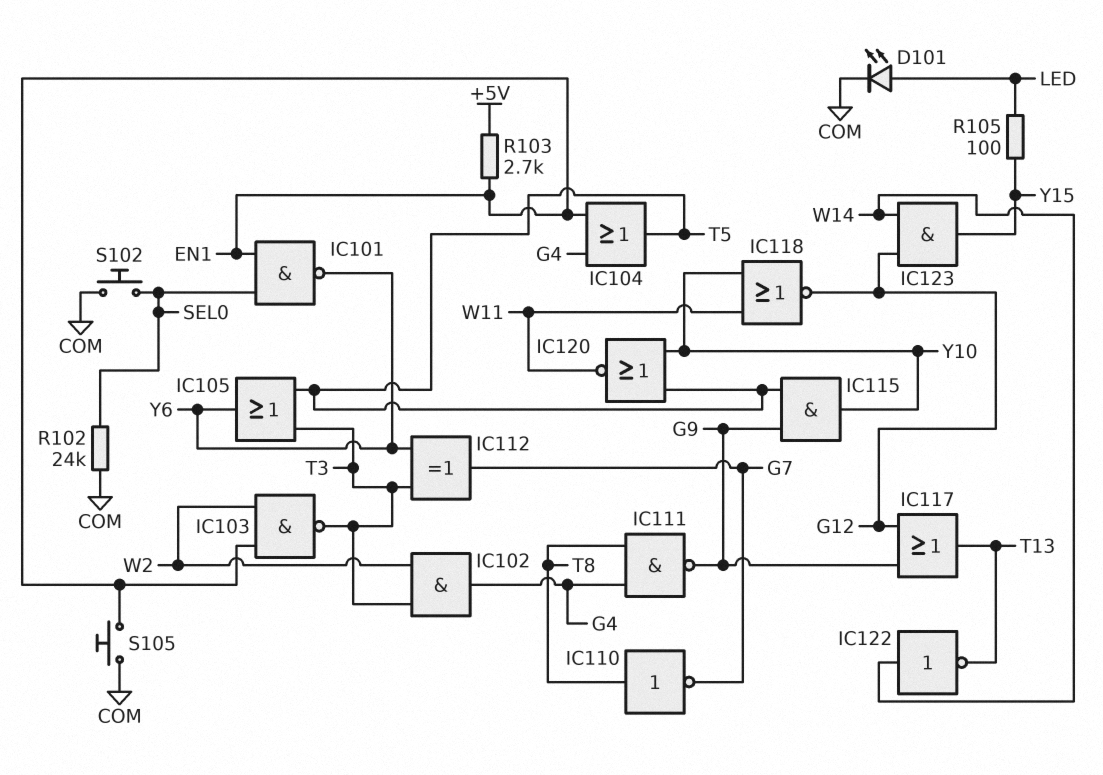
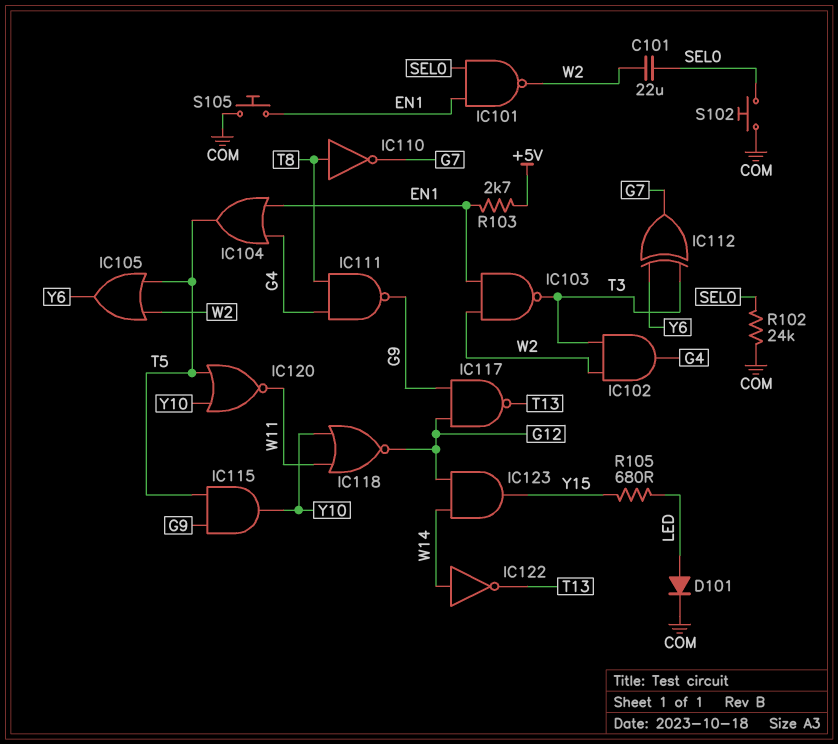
C101: none -> 22uF (SEL0, W2)
D101: LED (A LED, K COM) -> diode (A LED, K COM)
IC101: NAND (in EN1, in SEL0, out Y6) -> NAND (in EN1, in SEL0, out W2)
IC105: OR (in T3, in T5, out Y6) -> OR (in T5, in W2, out Y6)
IC117: OR (in G9, in G12, out T13) -> NAND (in G9, in G12, out T13)
R105: 100 (LED, Y15) -> 680 (LED, Y15)

